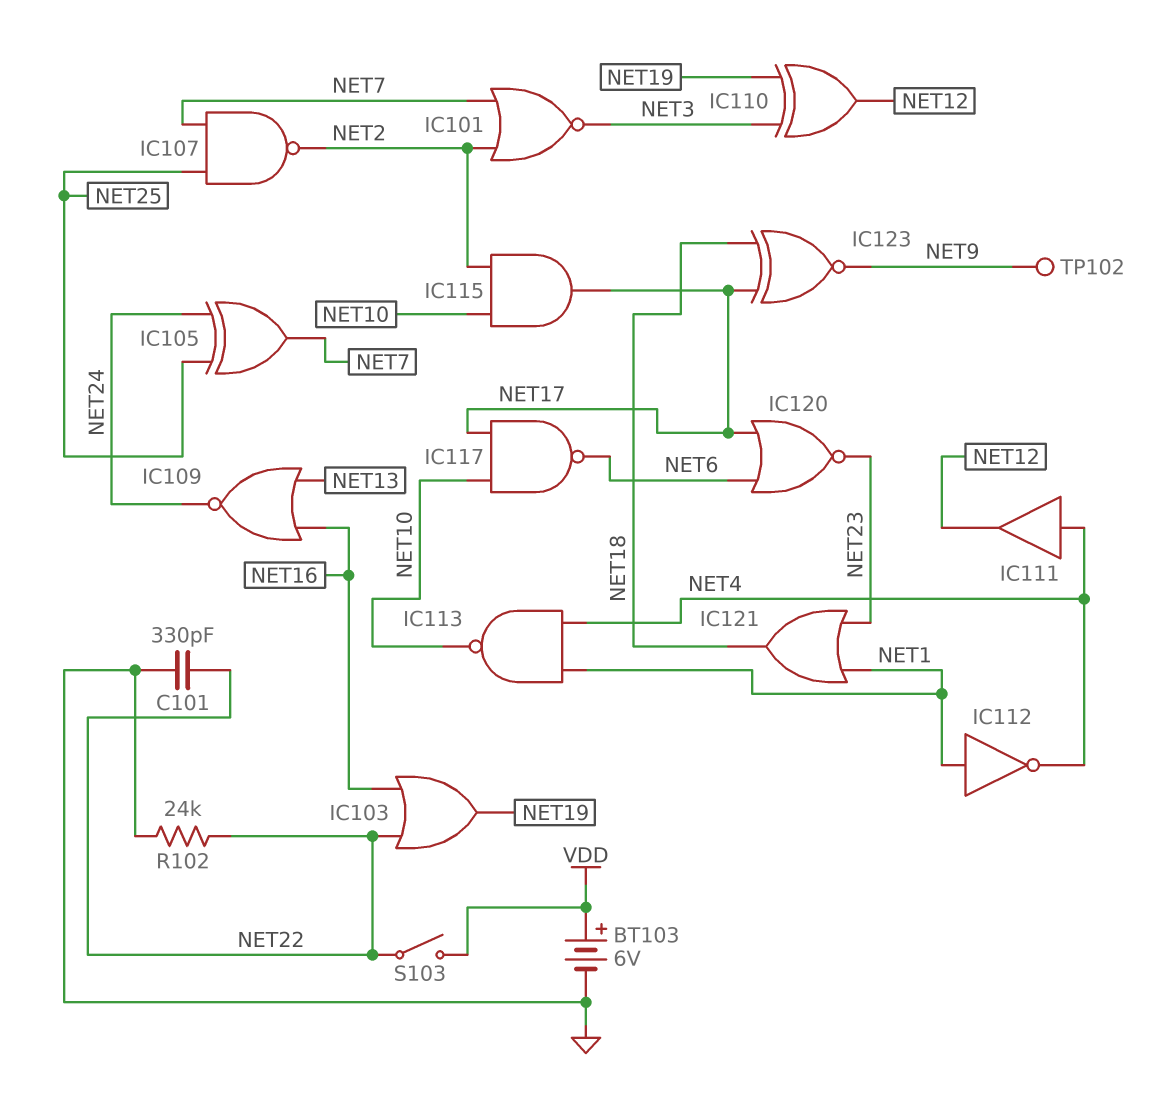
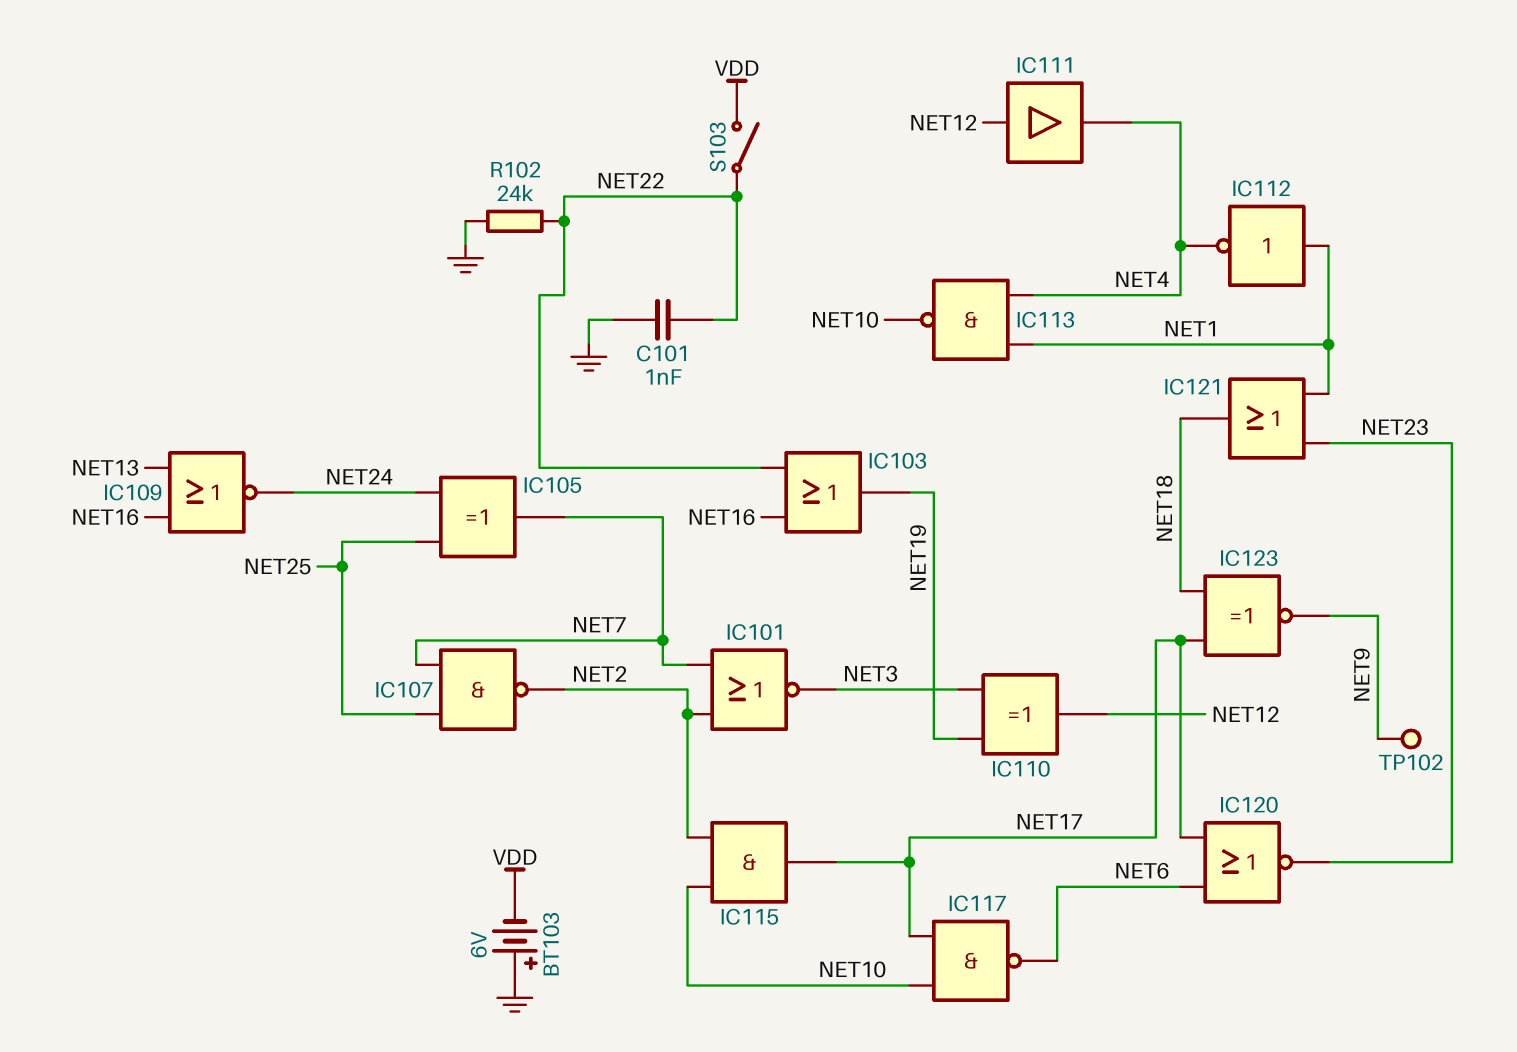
BT103: 6V (plus VDD, minus GND) -> 6V (plus GND, minus VDD)
C101: 330pF (GND, NET22) -> 1nF (GND, NET22)
IC111: buffer (in NET4, out NET12) -> buffer (in NET12, out NET4)

